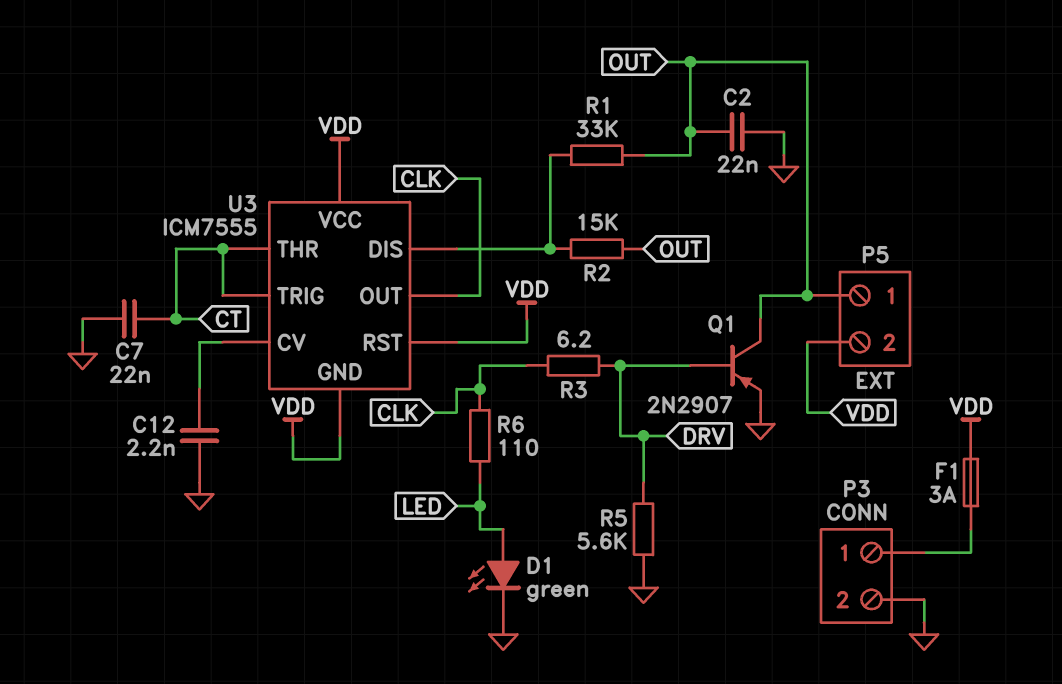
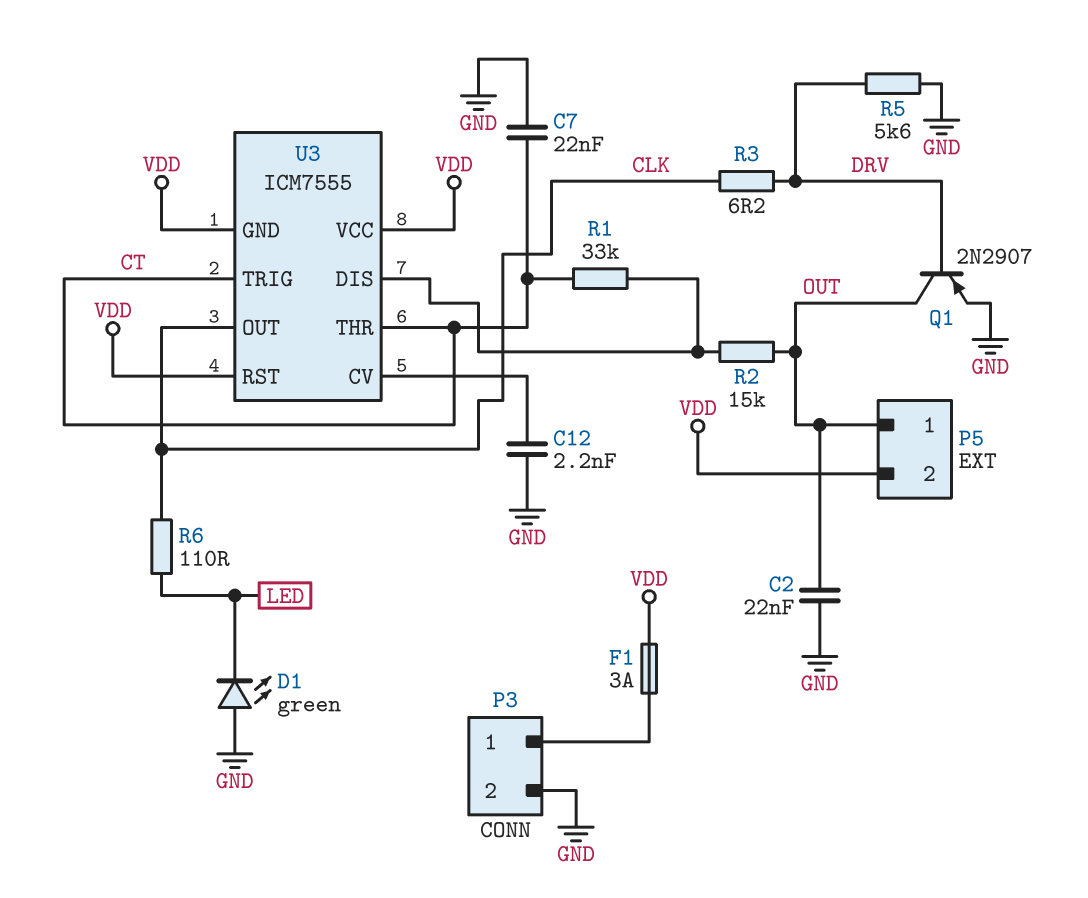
D1: LED green (A LED, K GND) -> LED green (A GND, K LED)
R1: 33k (OUT, U3/DIS) -> 33k (CT, U3/DIS)

